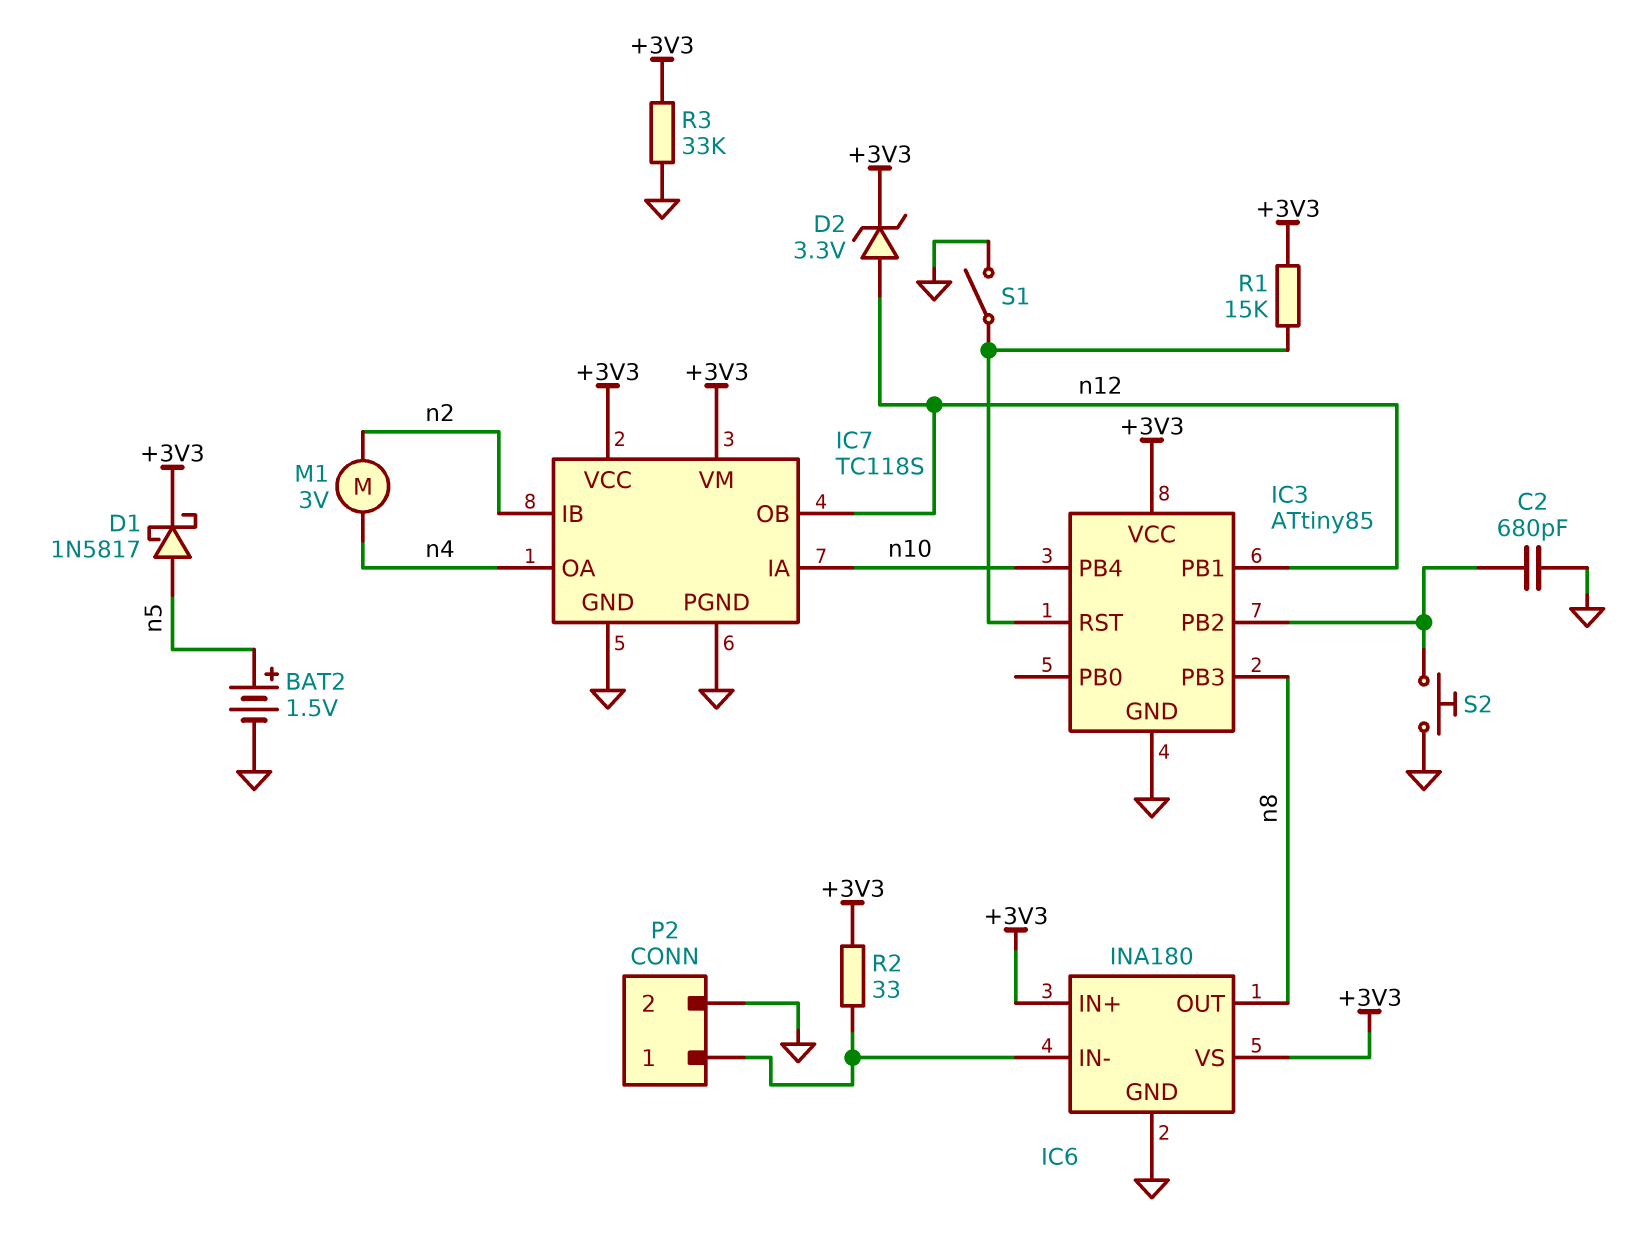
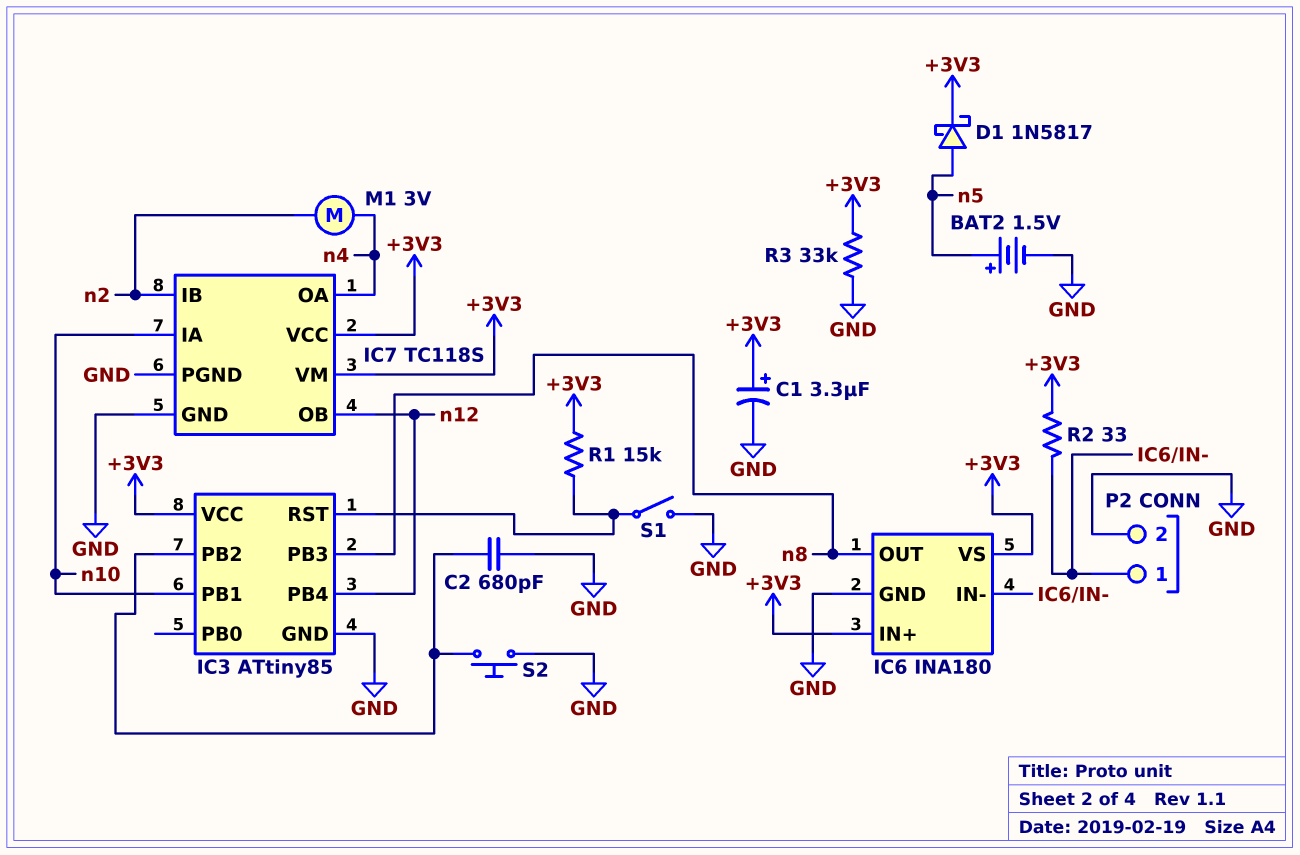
C1: none -> 3.3uF (plus +3V3, minus GND)
D2: zener 3.3V (A n12, K +3V3) -> none
IC3 pin PB1: n12 -> n10
IC3 pin PB4: n10 -> n12

